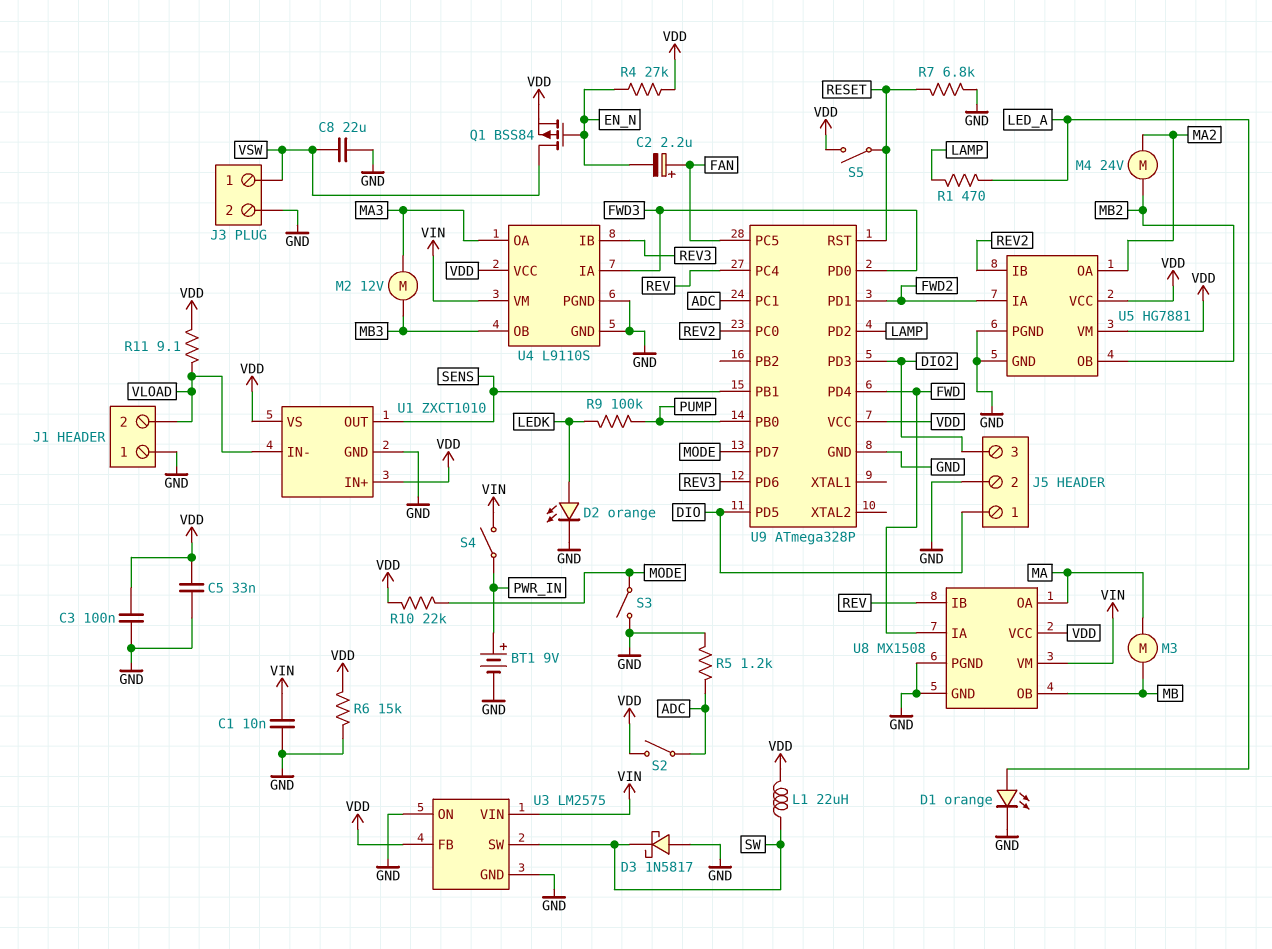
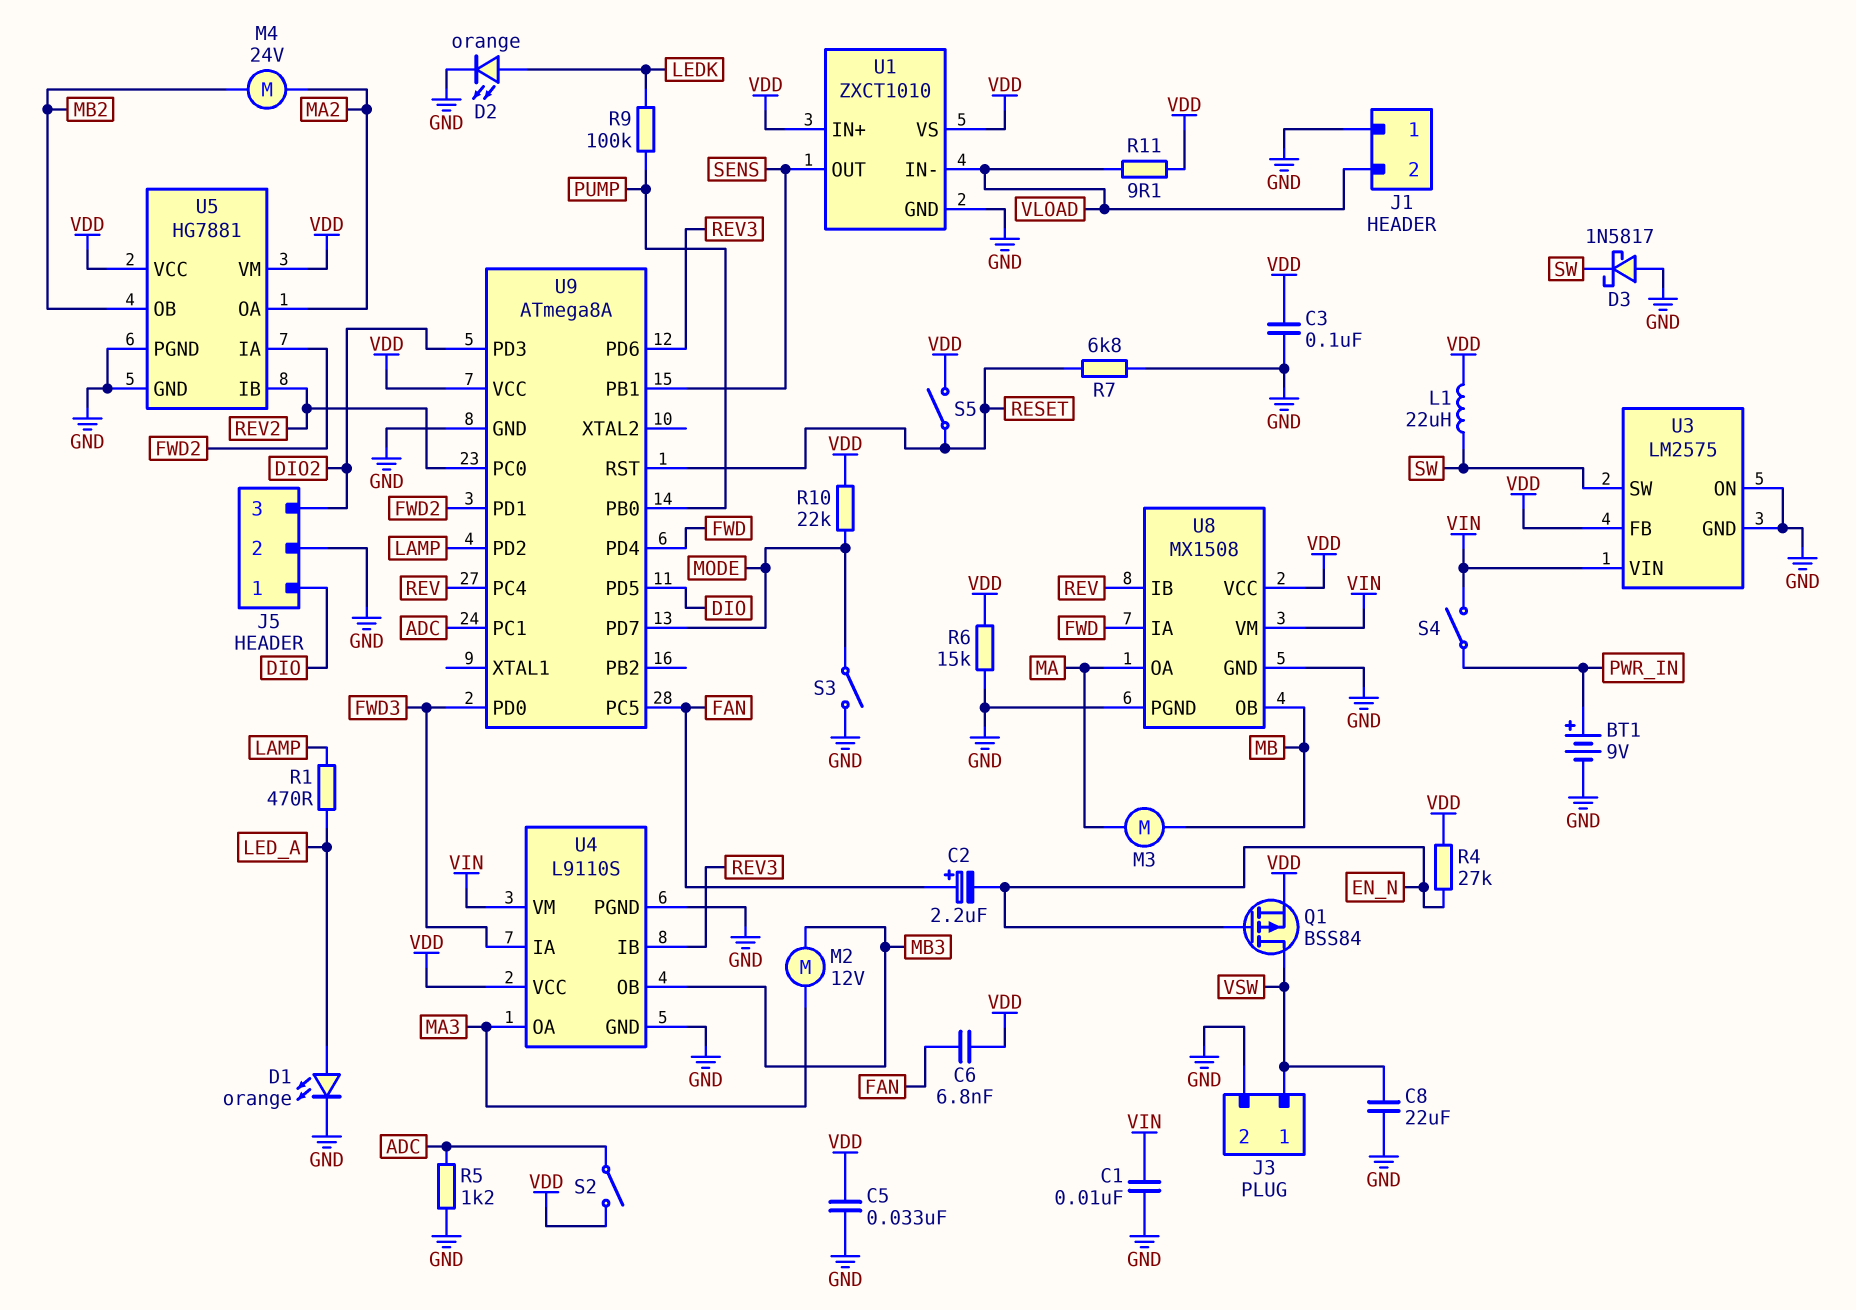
C6: none -> 6.8nF (FAN, VDD)
U9: ATmega328P -> ATmega8A

